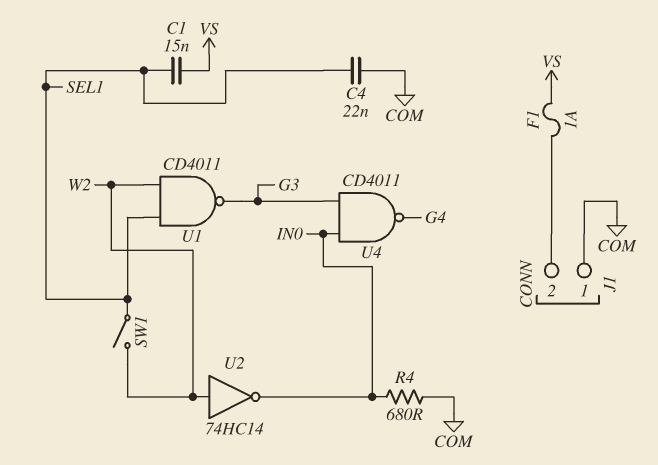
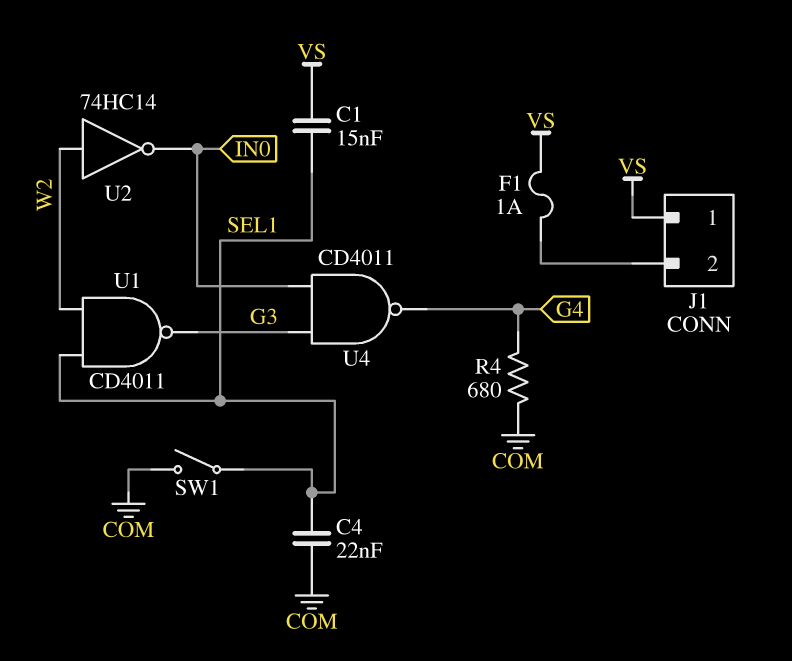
J1 pin 1: COM -> VS
R4: 680 (COM, IN0) -> 680 (COM, G4)
SW1: switch (SEL1, W2) -> switch (COM, SEL1)

